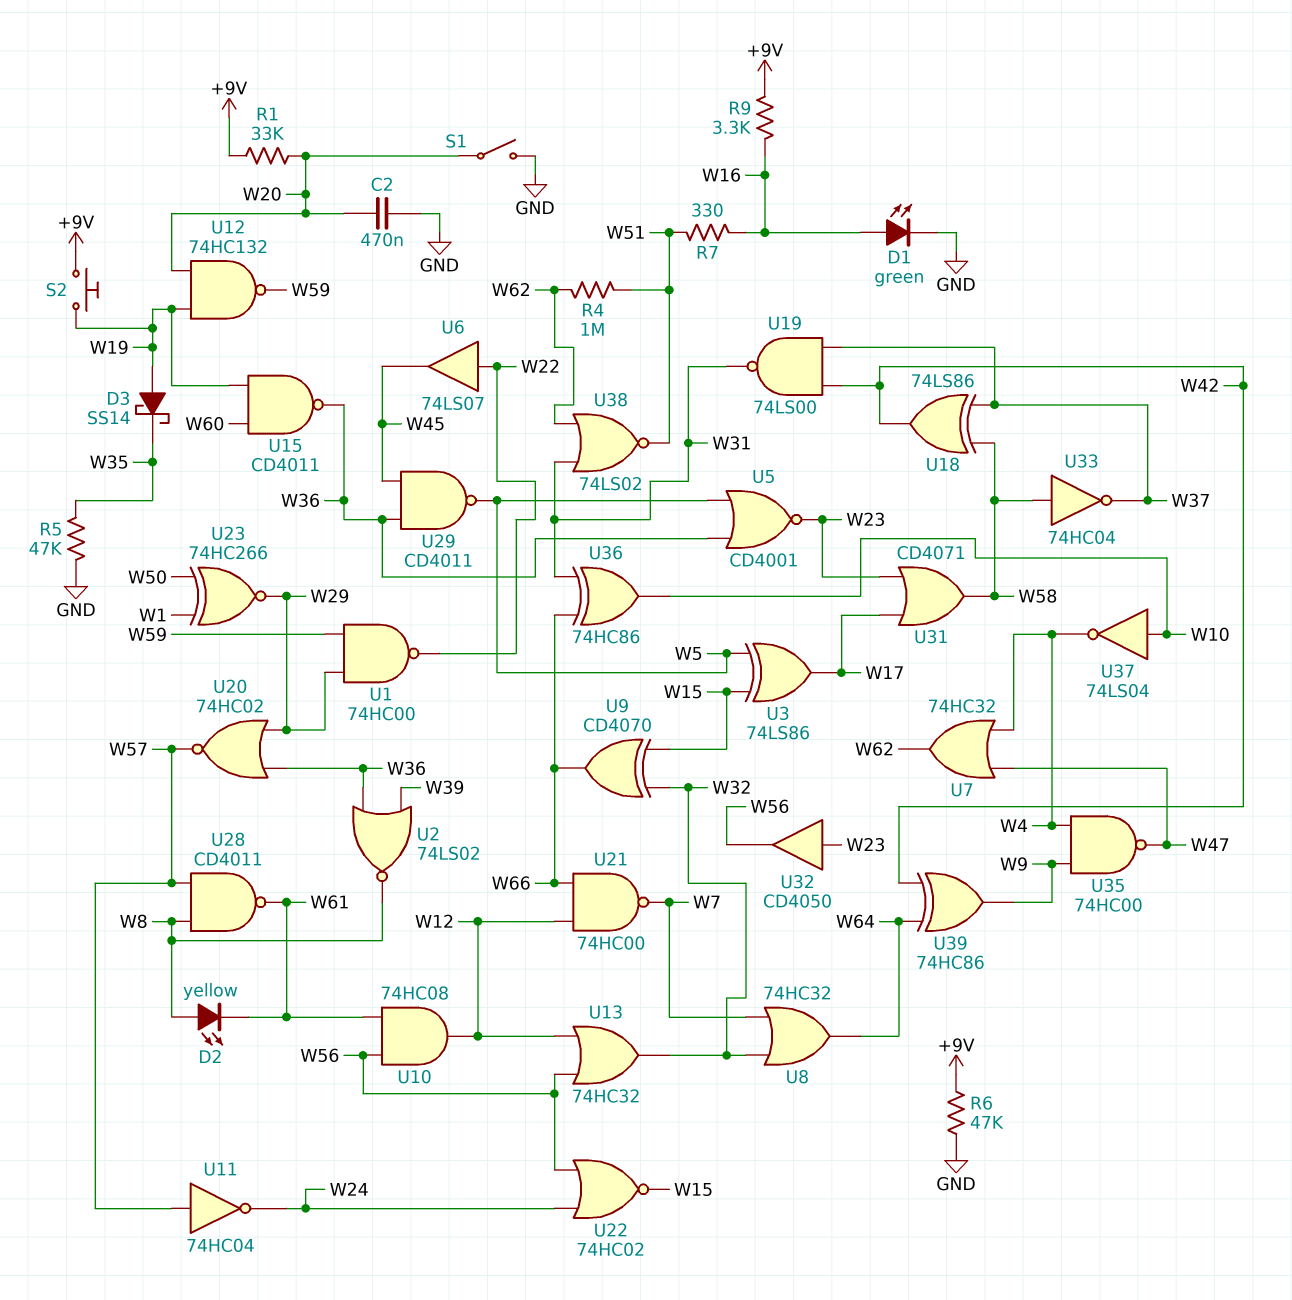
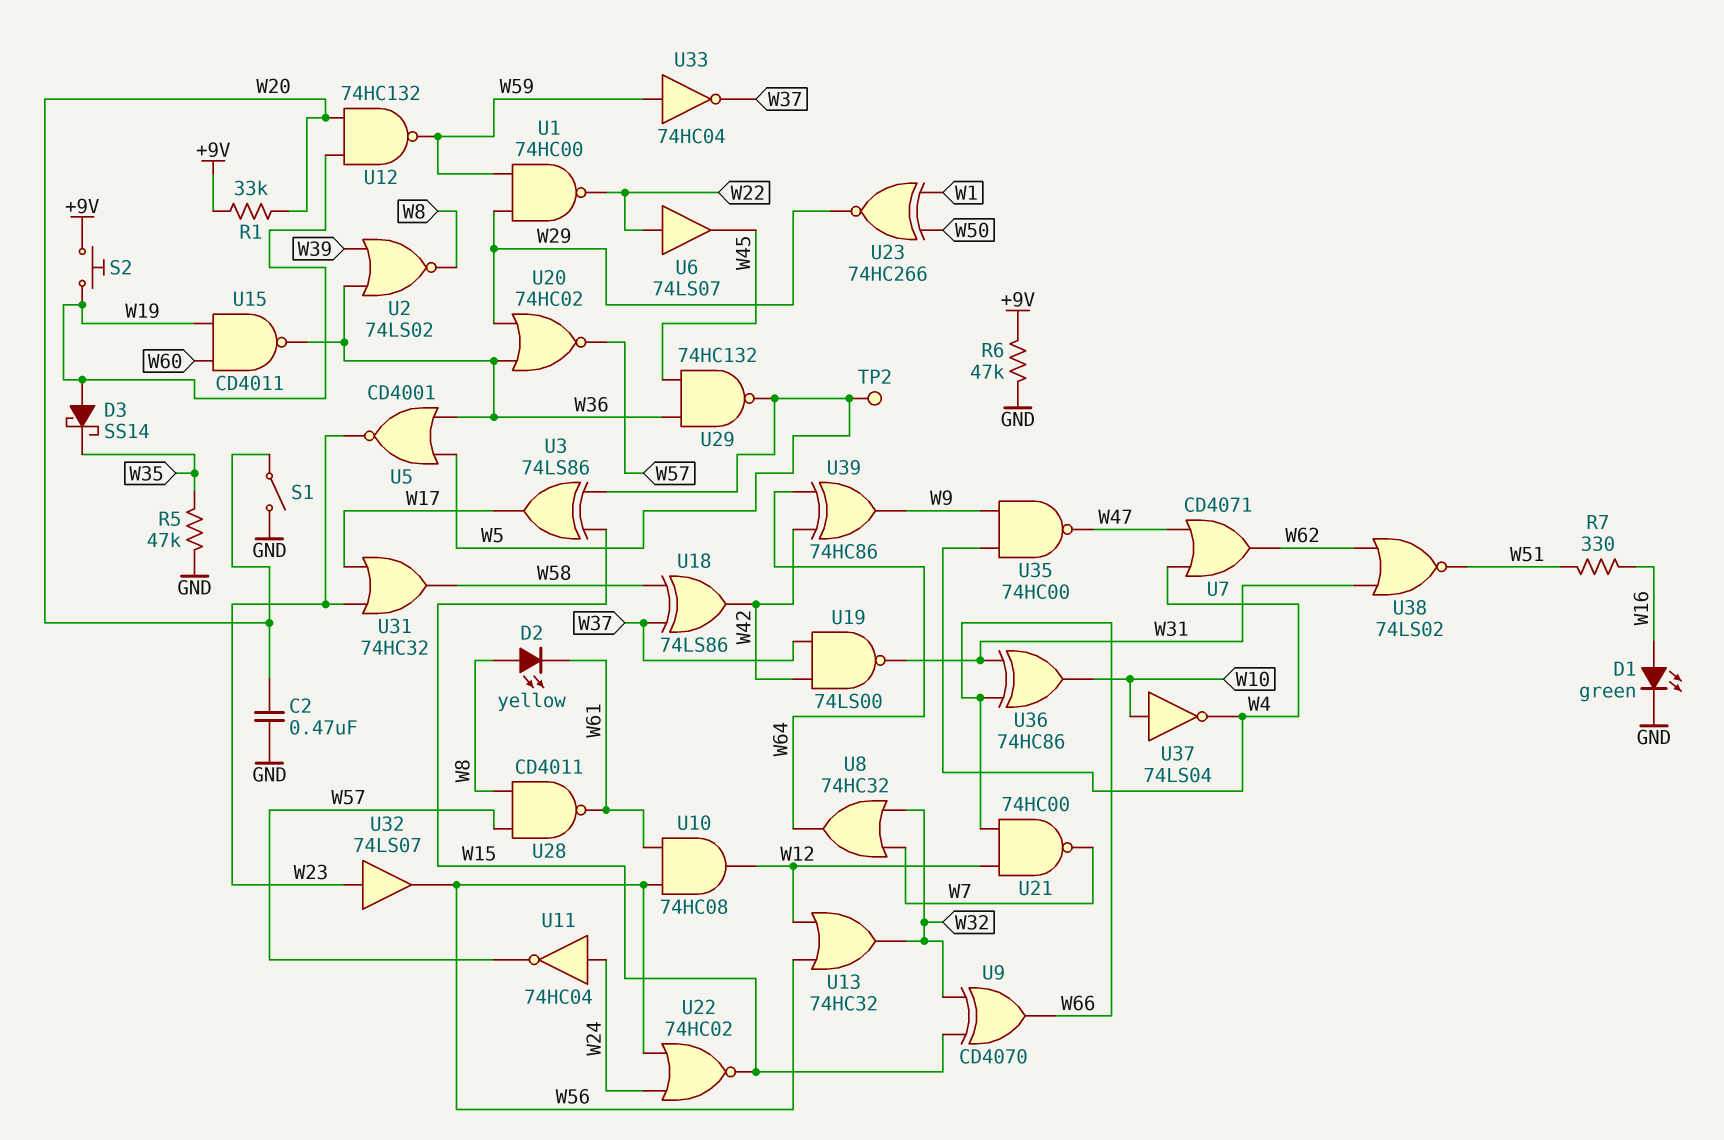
R4: 1M (W51, W62) -> none
R9: 3.3k (+9V, W16) -> none
TP2: none -> test point (W5)
U7: OR 74HC32 (in W4, in W47, out W62) -> OR CD4071 (in W4, in W47, out W62)
U11: NOT 74HC04 (in W57, out W24) -> NOT 74HC04 (in W24, out W57)
U29: NAND CD4011 (in W36, in W45, out W5) -> NAND 74HC132 (in W36, in W45, out W5)
U31: OR CD4071 (in W17, in W23, out W58) -> OR 74HC32 (in W17, in W23, out W58)
U32: buffer CD4050 (in W23, out W56) -> buffer 74LS07 (in W23, out W56)
U33: NOT 74HC04 (in W58, out W37) -> NOT 74HC04 (in W59, out W37)

